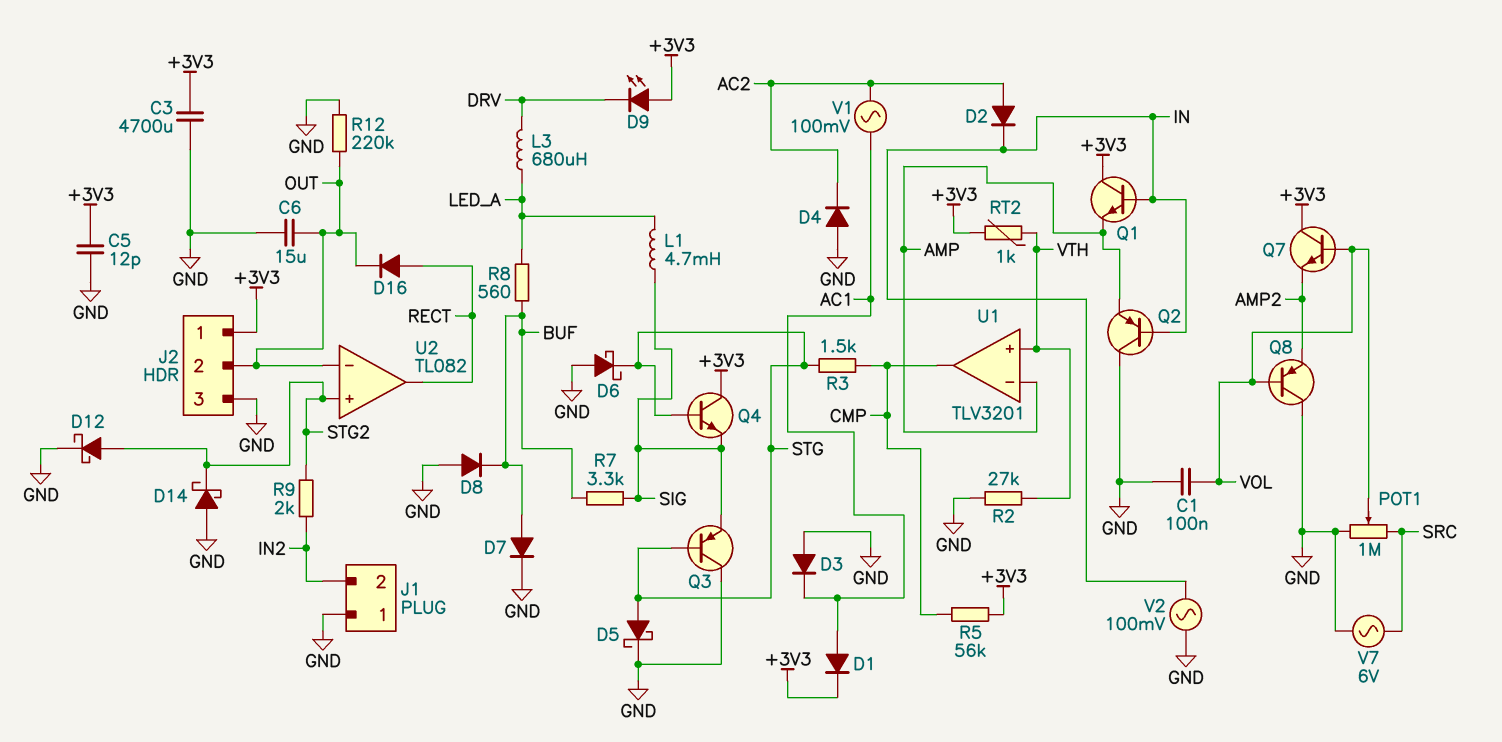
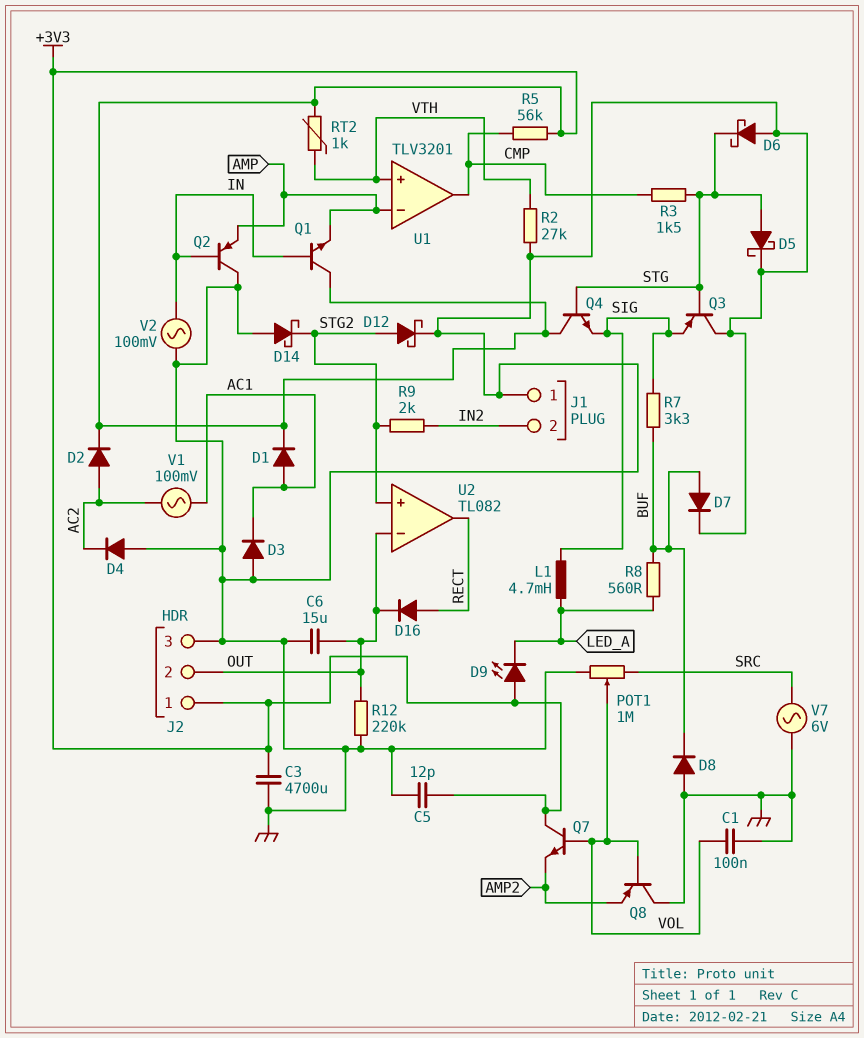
D2: diode (A AC2, K IN) -> diode (A AC2, K +3V3)
D9: LED (A +3V3, K DRV) -> LED (A +3V3, K LED_A)
L3: 680uH (DRV, LED_A) -> none

